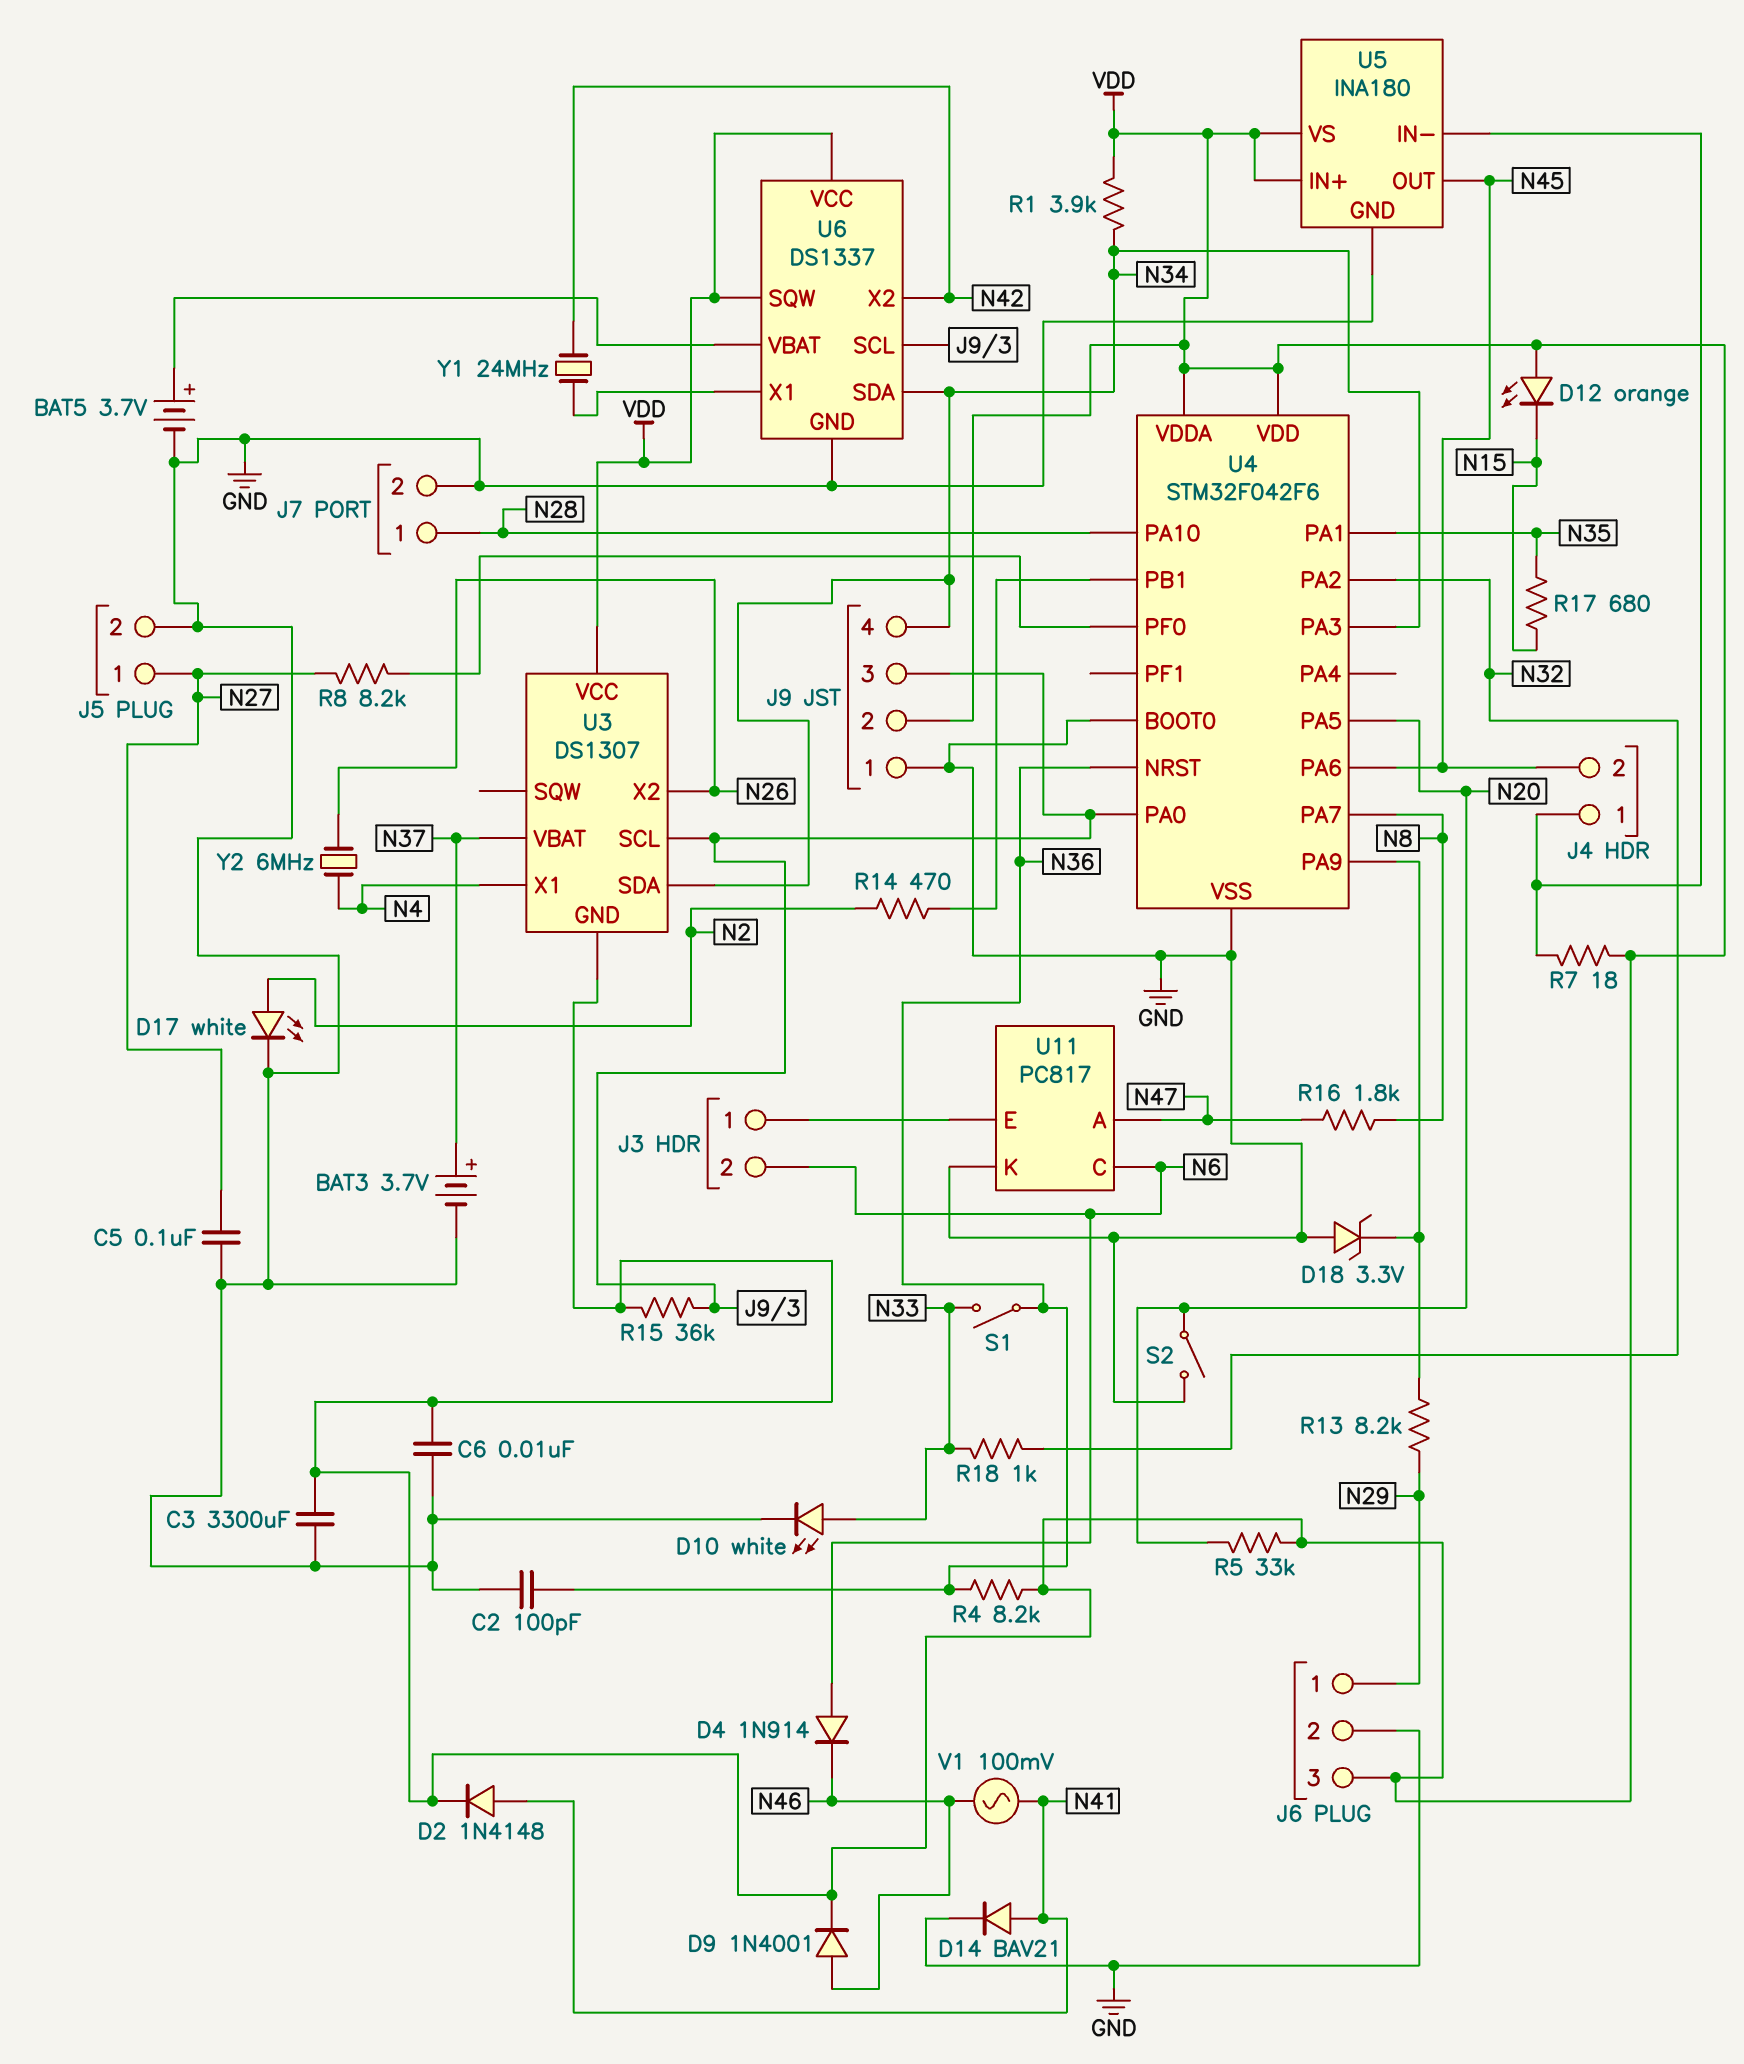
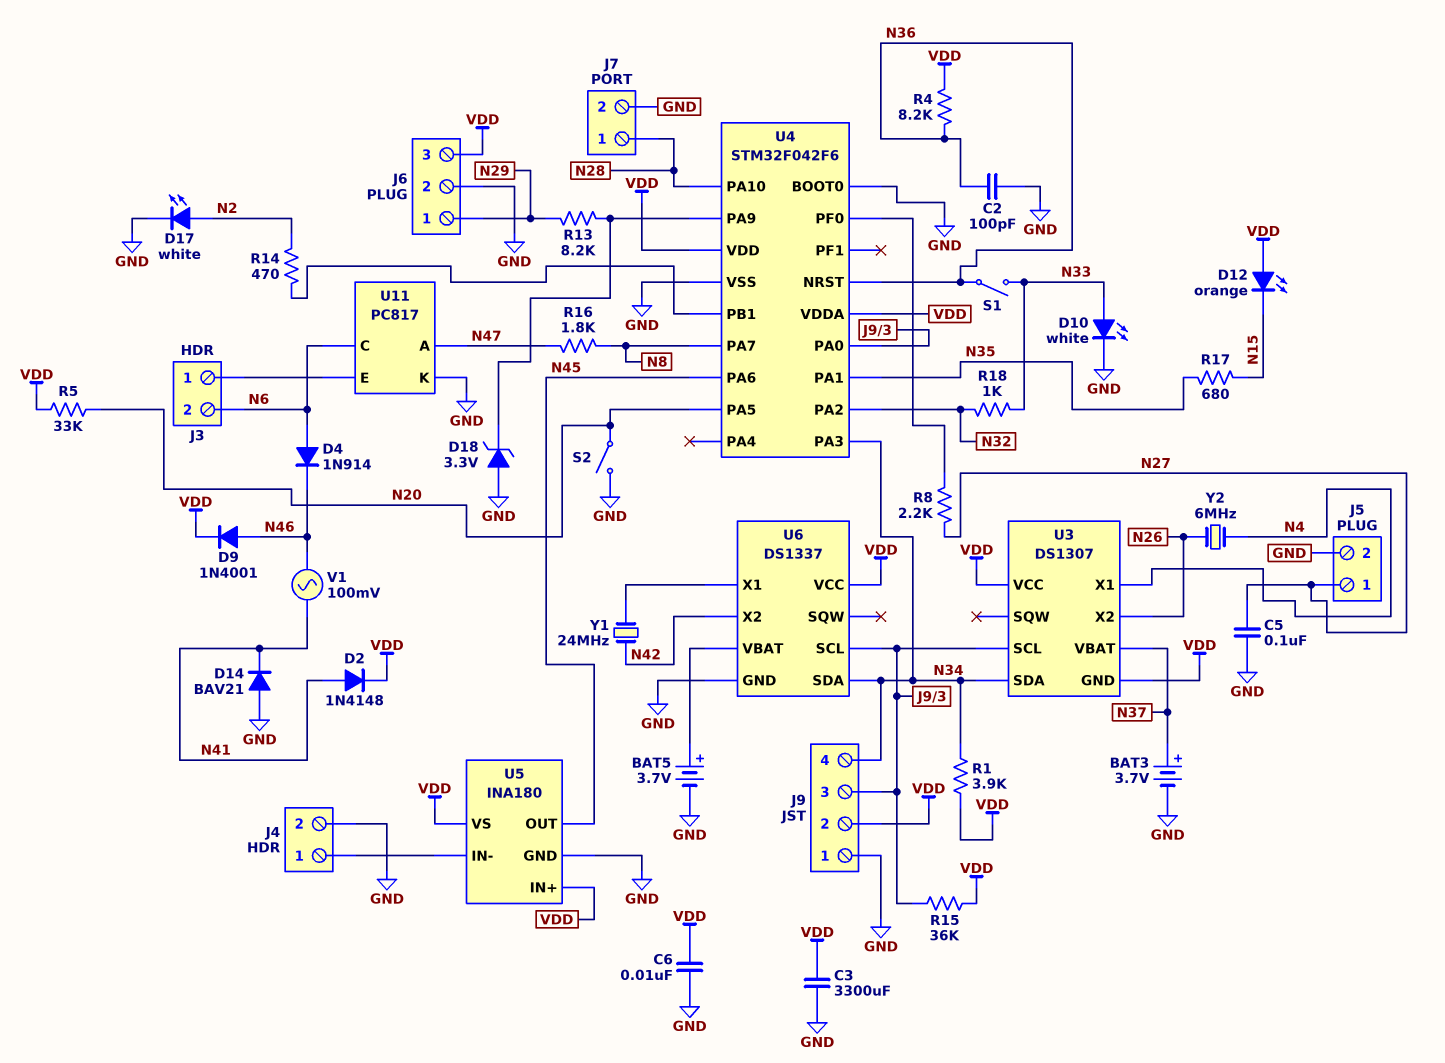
D14: diode BAV21 (A N41, K GND) -> diode BAV21 (A GND, K N41)
J4 pin 2: N45 -> GND
R7: 18 (J4/1, VDD) -> none
R8: 8.2k (N27, U4/PF0) -> 2.2k (N27, U4/PF0)
U6 pin SQW: VDD -> none

